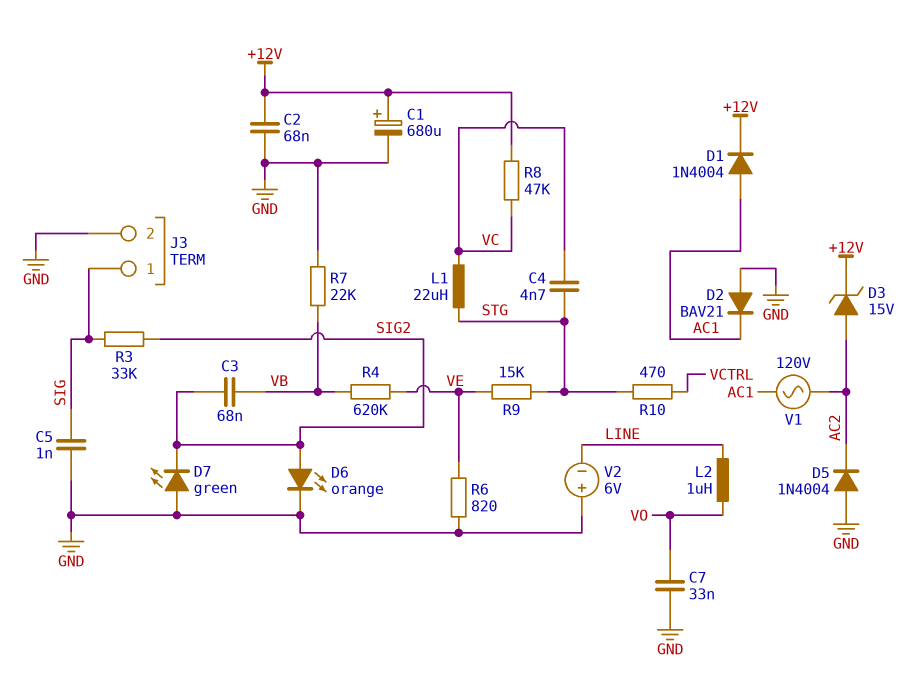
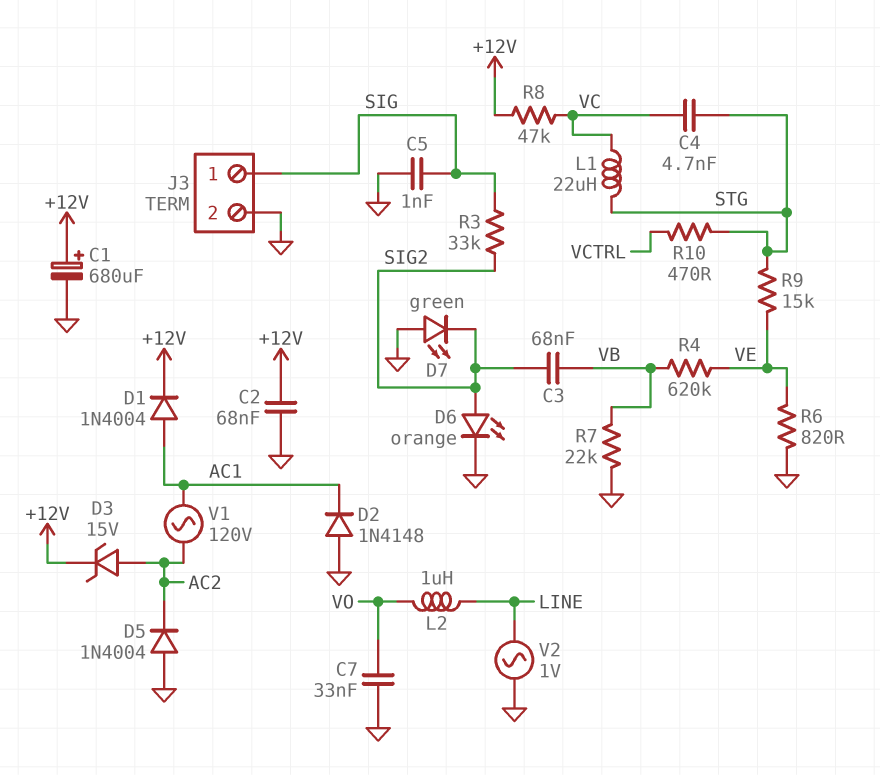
D2: diode BAV21 (A GND, K AC1) -> diode 1N4148 (A GND, K AC1)
V2: 6V (plus GND, minus LINE) -> AC 1V (GND, LINE)

